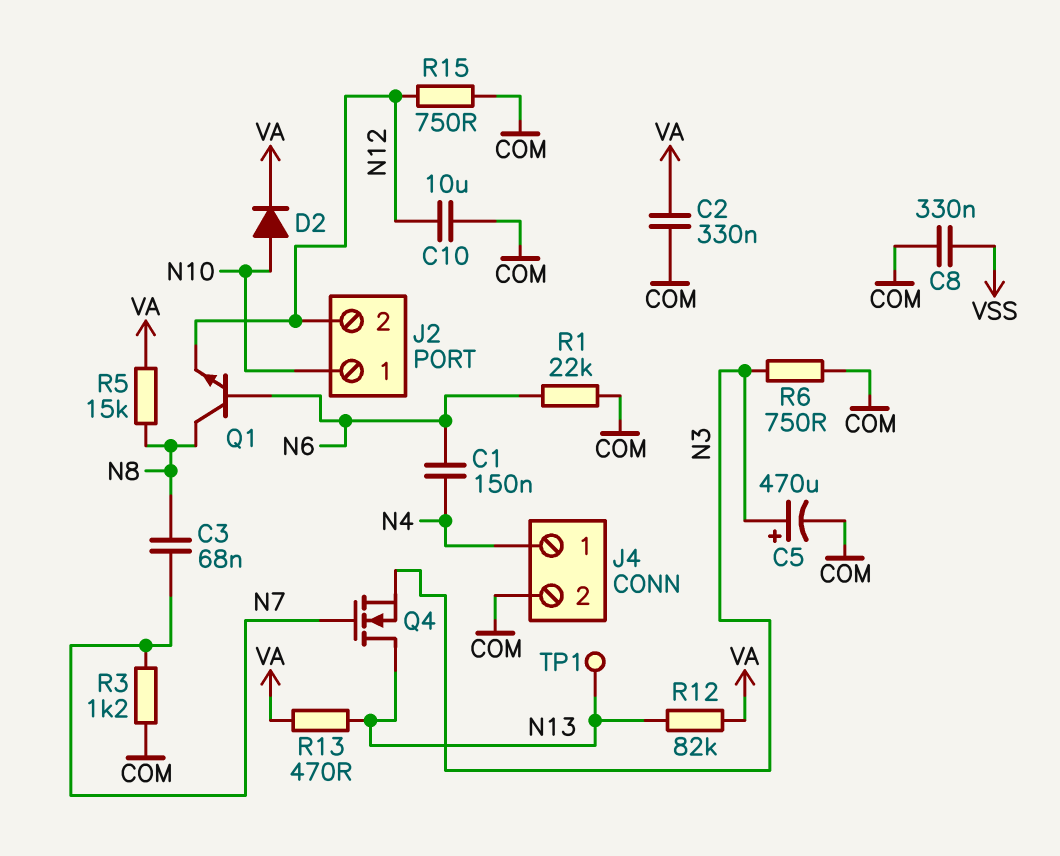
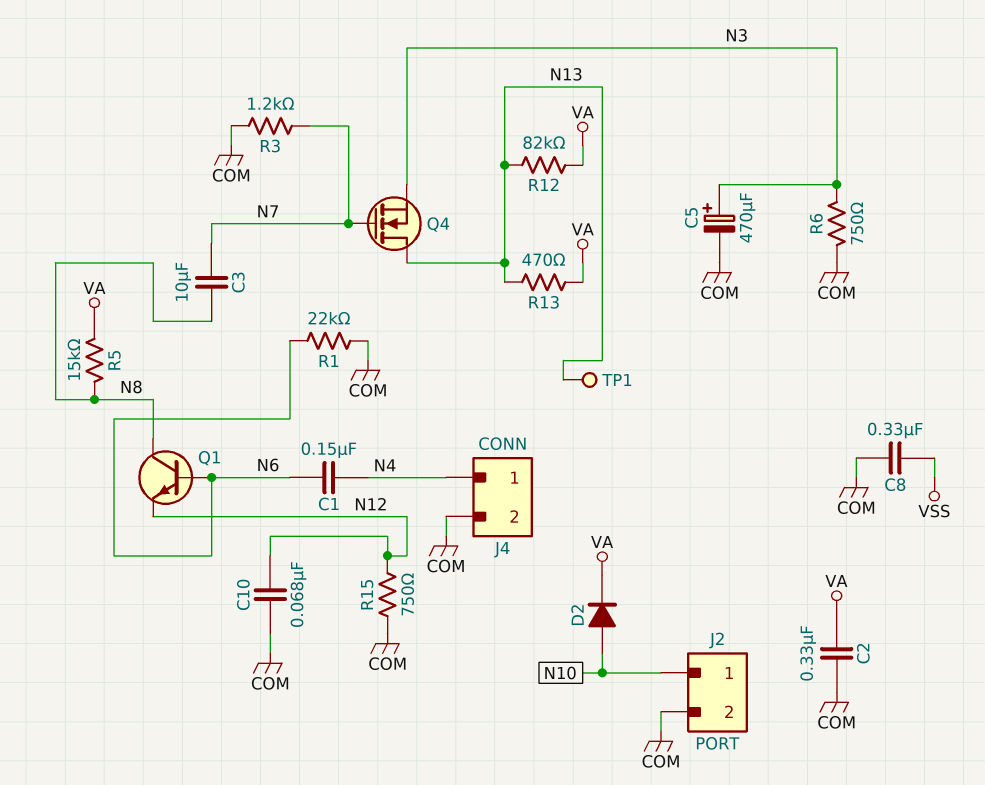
C3: 68nF (N7, N8) -> 10uF (N7, N8)
C10: 10uF (COM, N12) -> 68nF (COM, N12)
J2 pin 2: N12 -> COM

